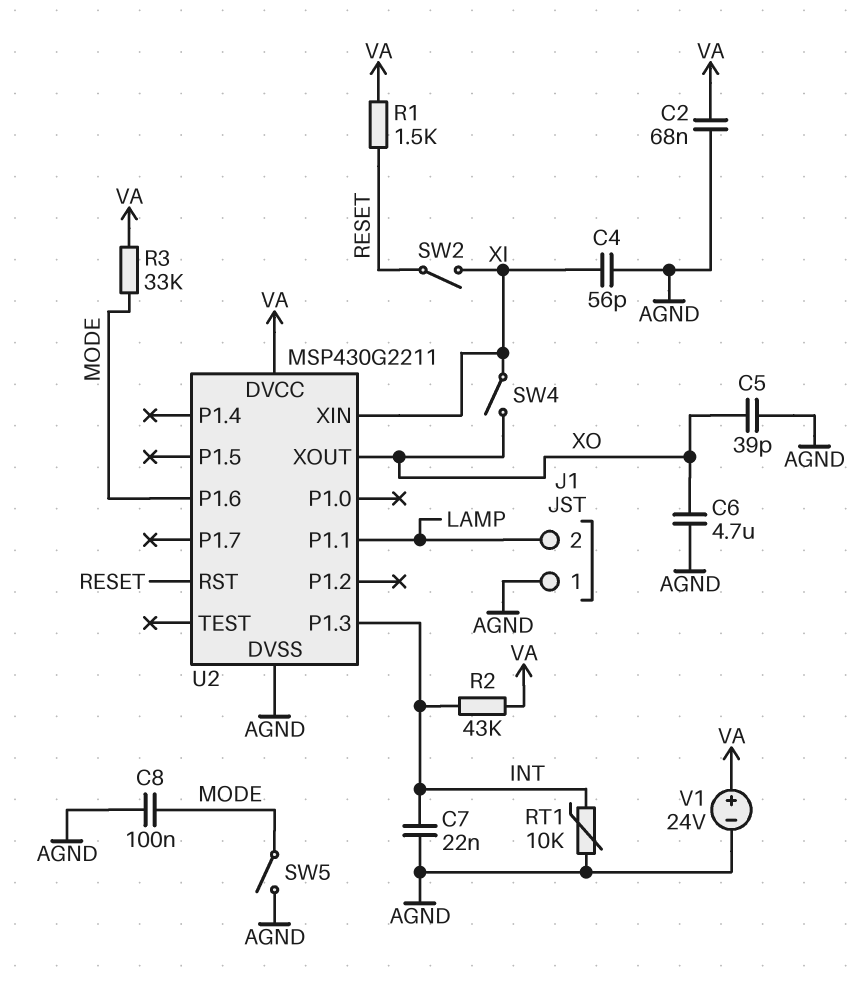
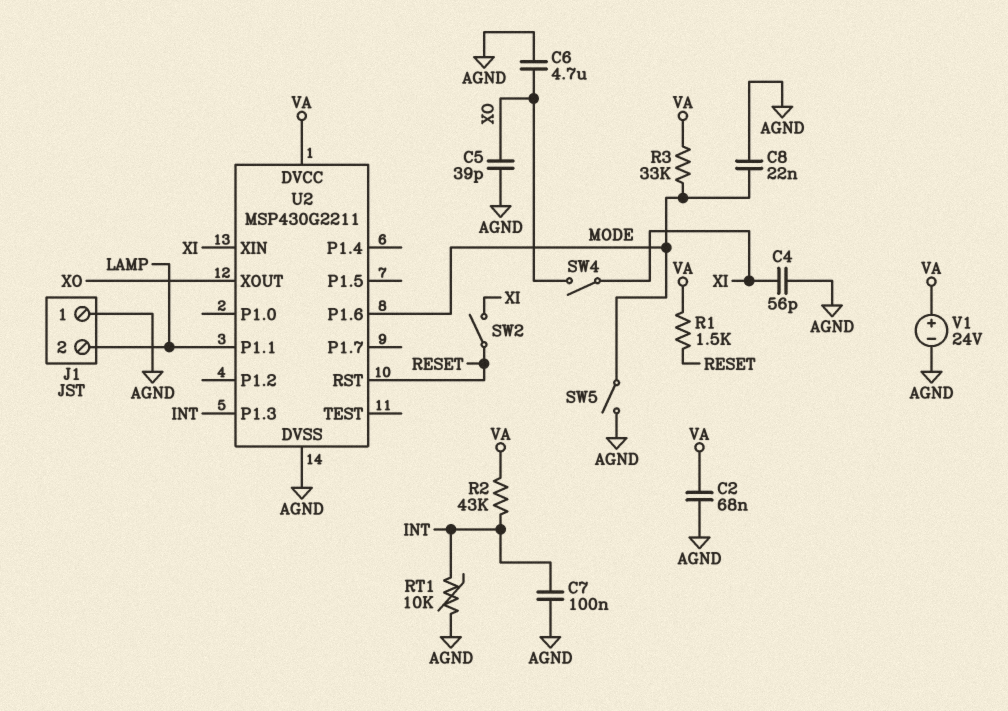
C7: 22nF (AGND, INT) -> 100nF (AGND, INT)
C8: 100nF (AGND, MODE) -> 22nF (AGND, MODE)

